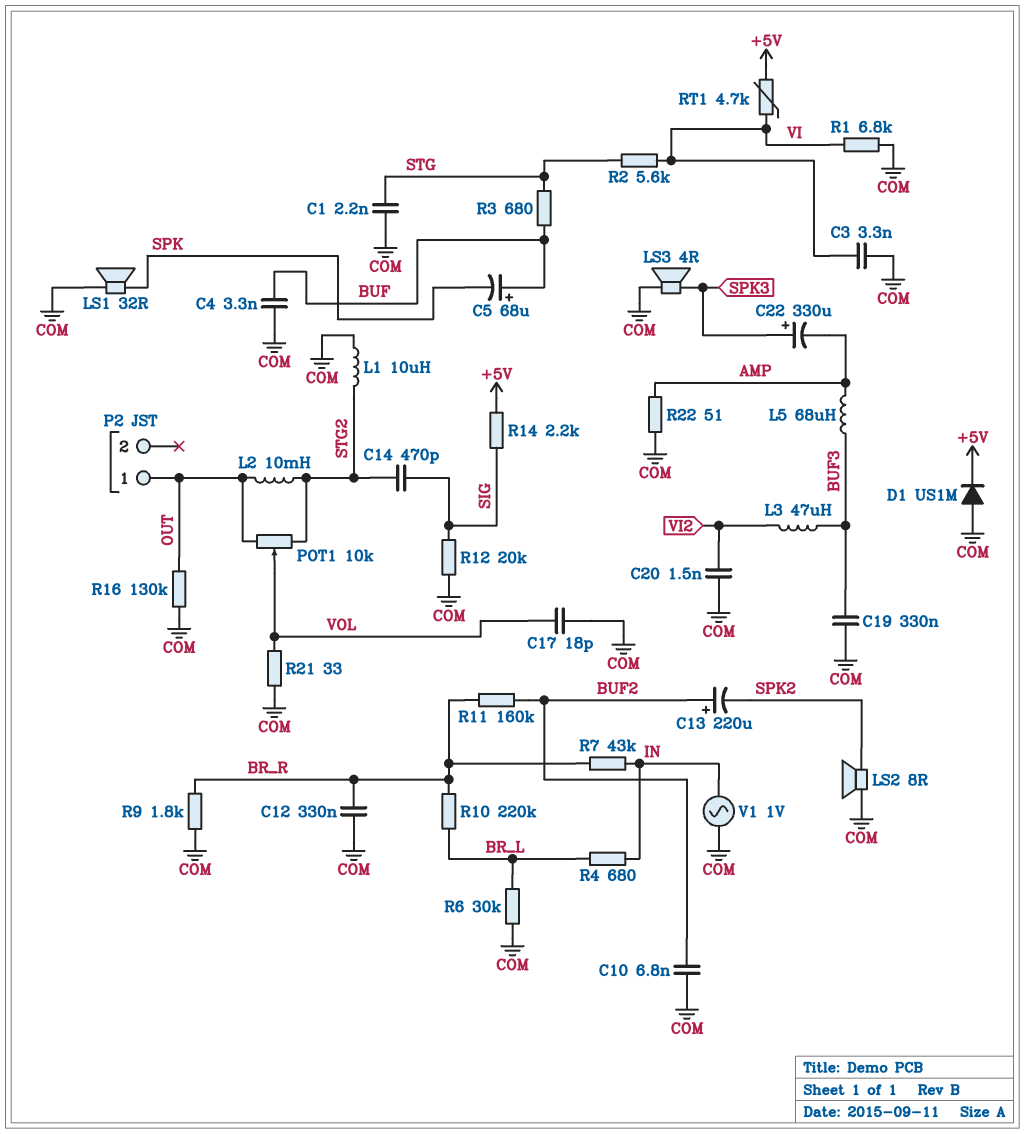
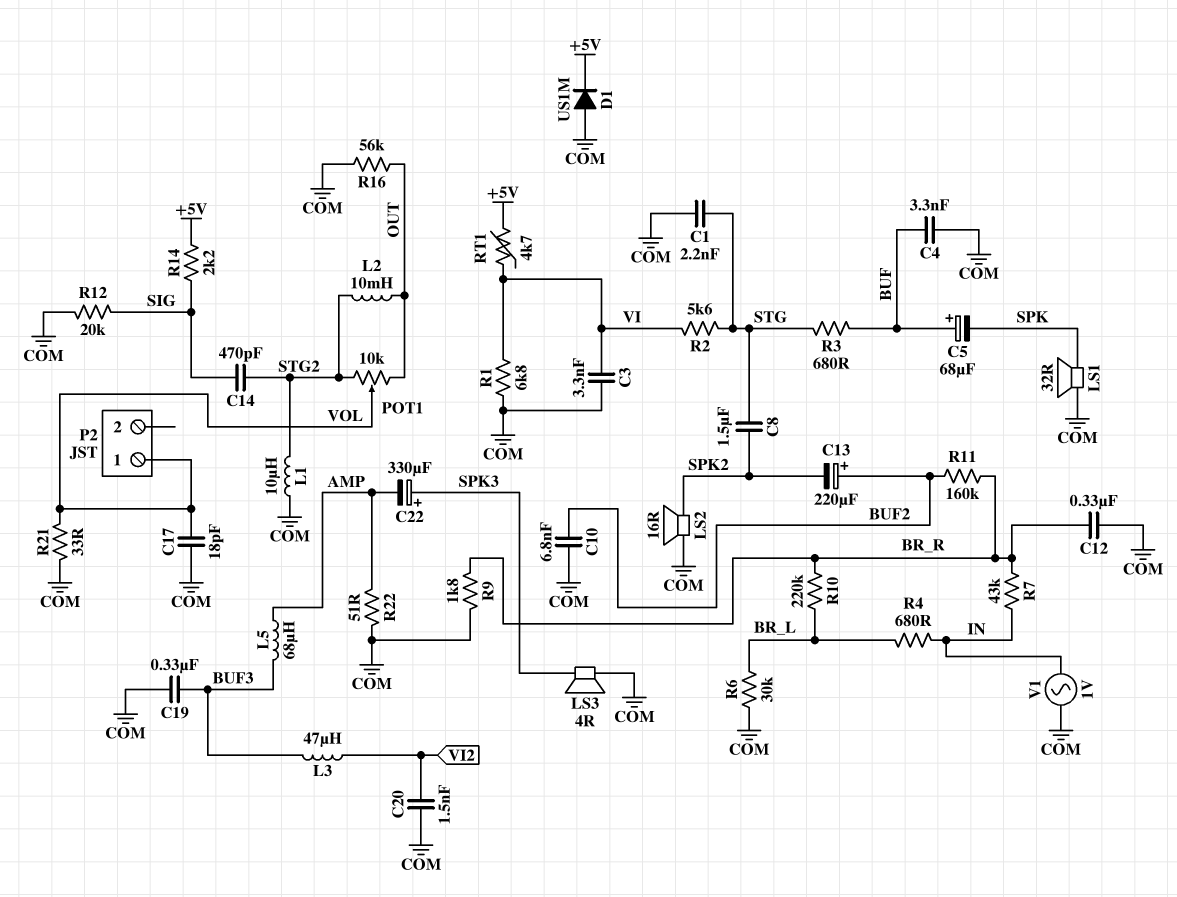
C8: none -> 1.5uF (SPK2, STG)
LS2: speaker 8R (COM, SPK2) -> speaker 16R (COM, SPK2)
P2 pin 1: OUT -> VOL
R16: 130k (COM, OUT) -> 56k (COM, OUT)

